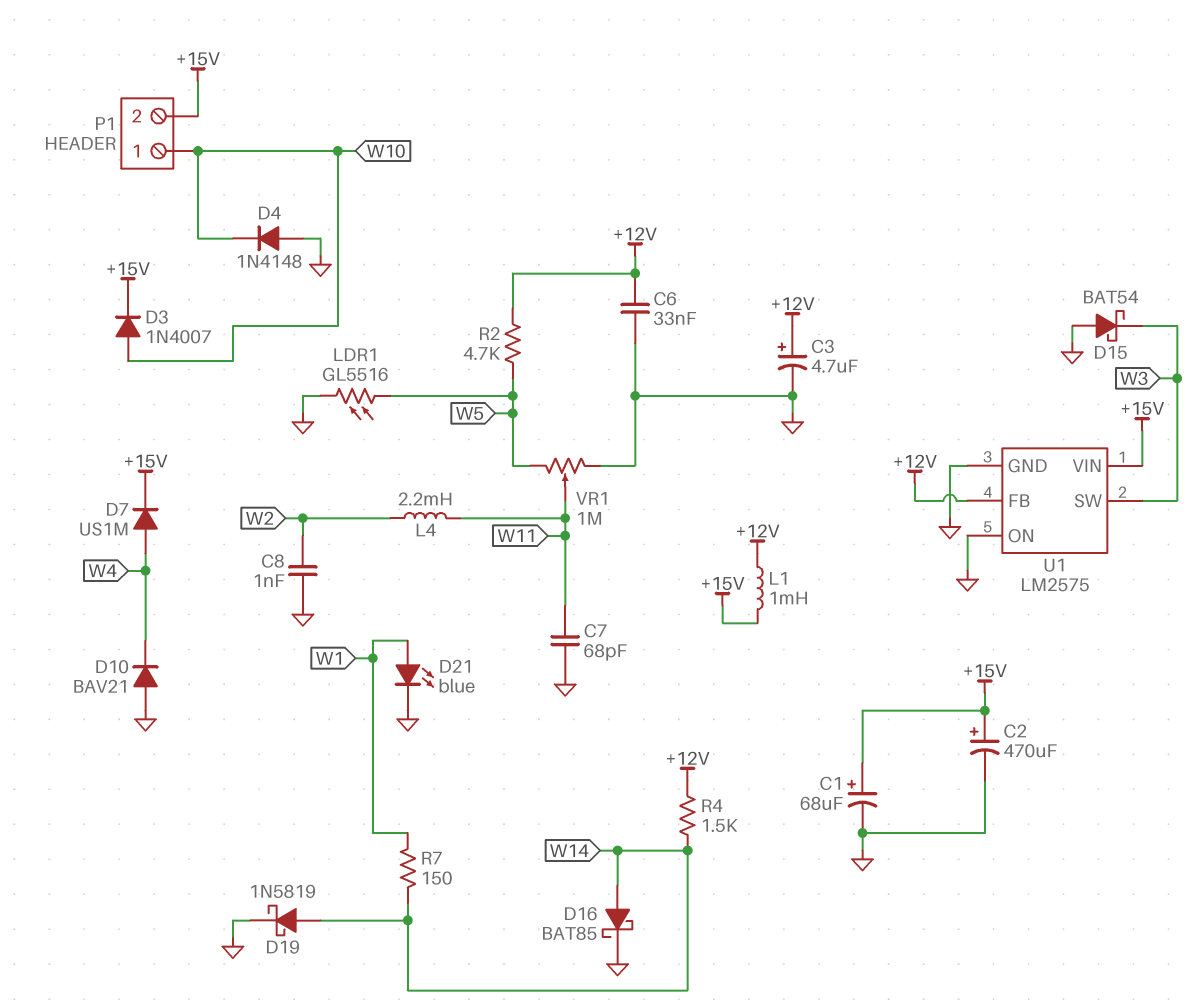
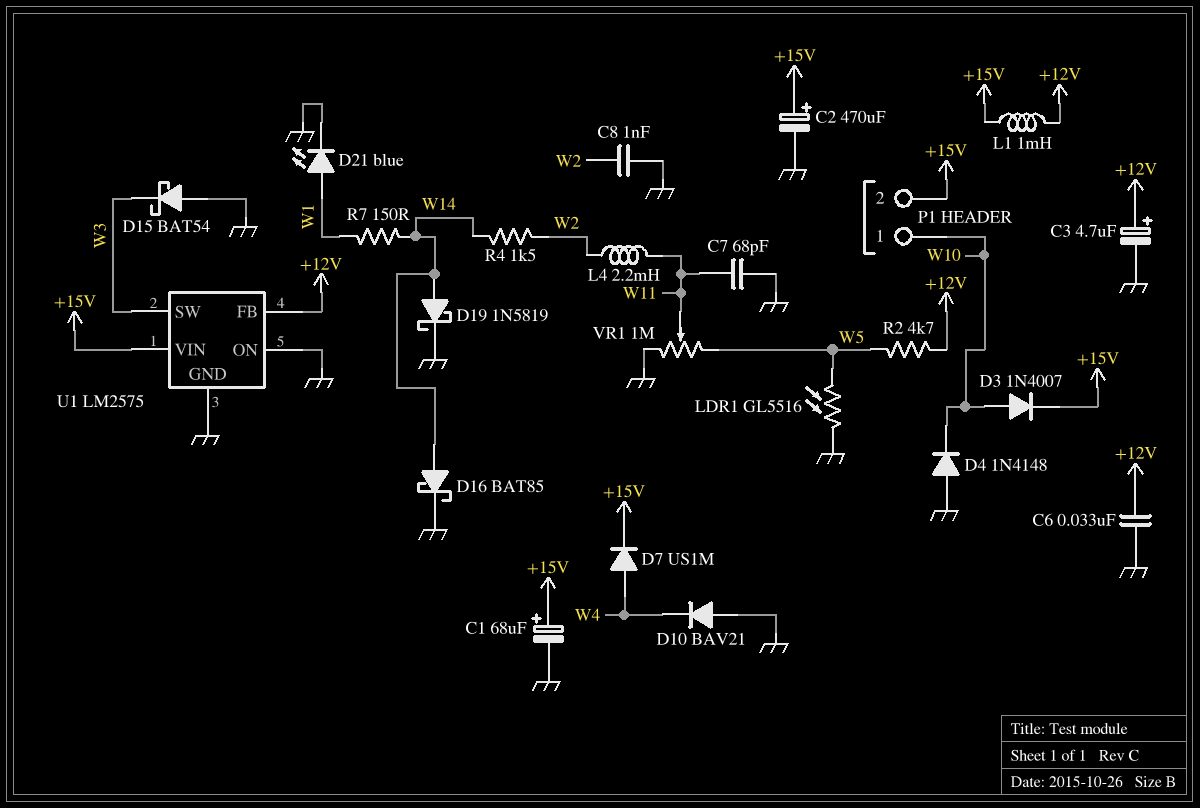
R4: 1.5k (+12V, W14) -> 1.5k (W2, W14)

